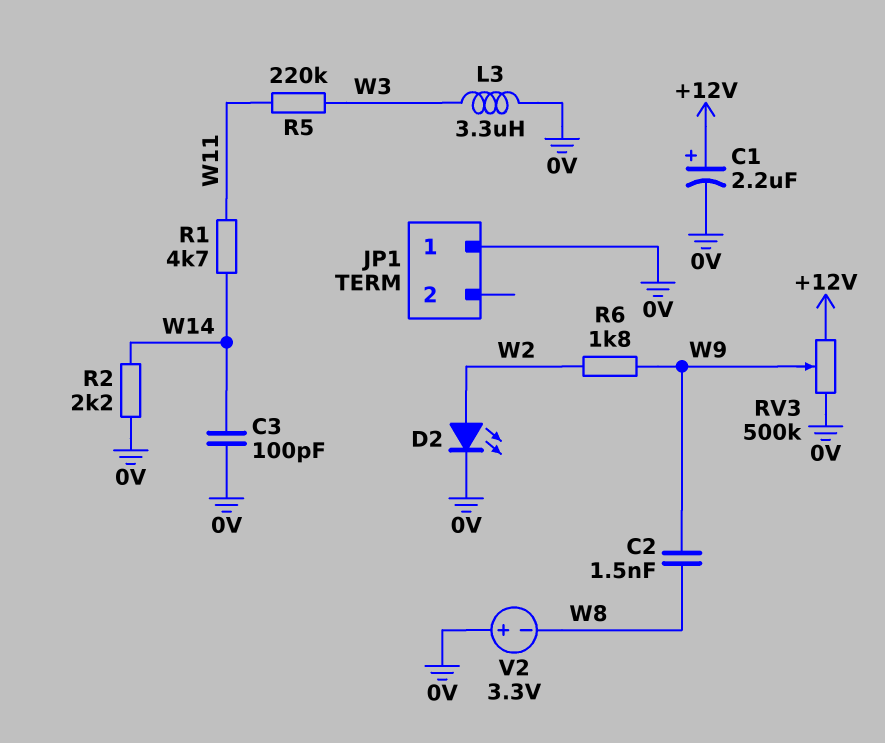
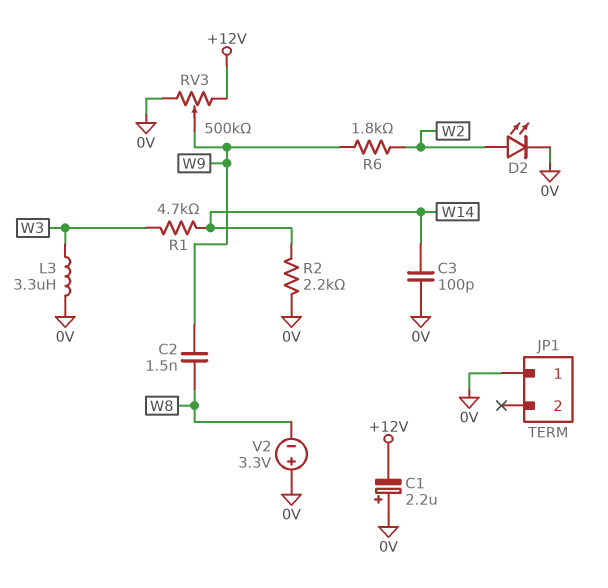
C1: 2.2uF (plus +12V, minus 0V) -> 2.2uF (plus 0V, minus +12V)
R1: 4.7k (W11, W14) -> 4.7k (W3, W14)
R5: 220k (W3, W11) -> none

